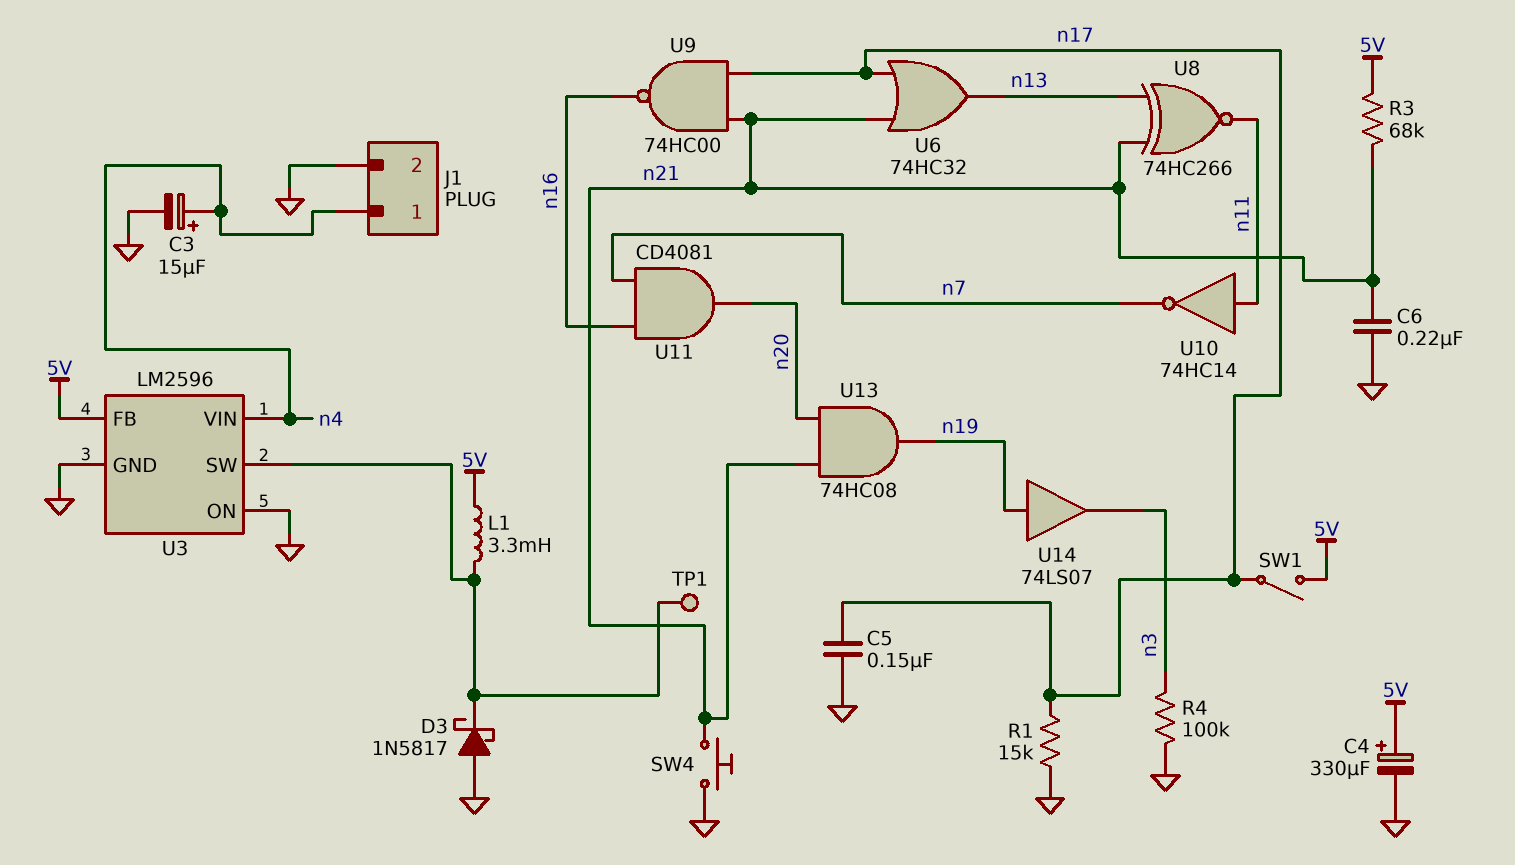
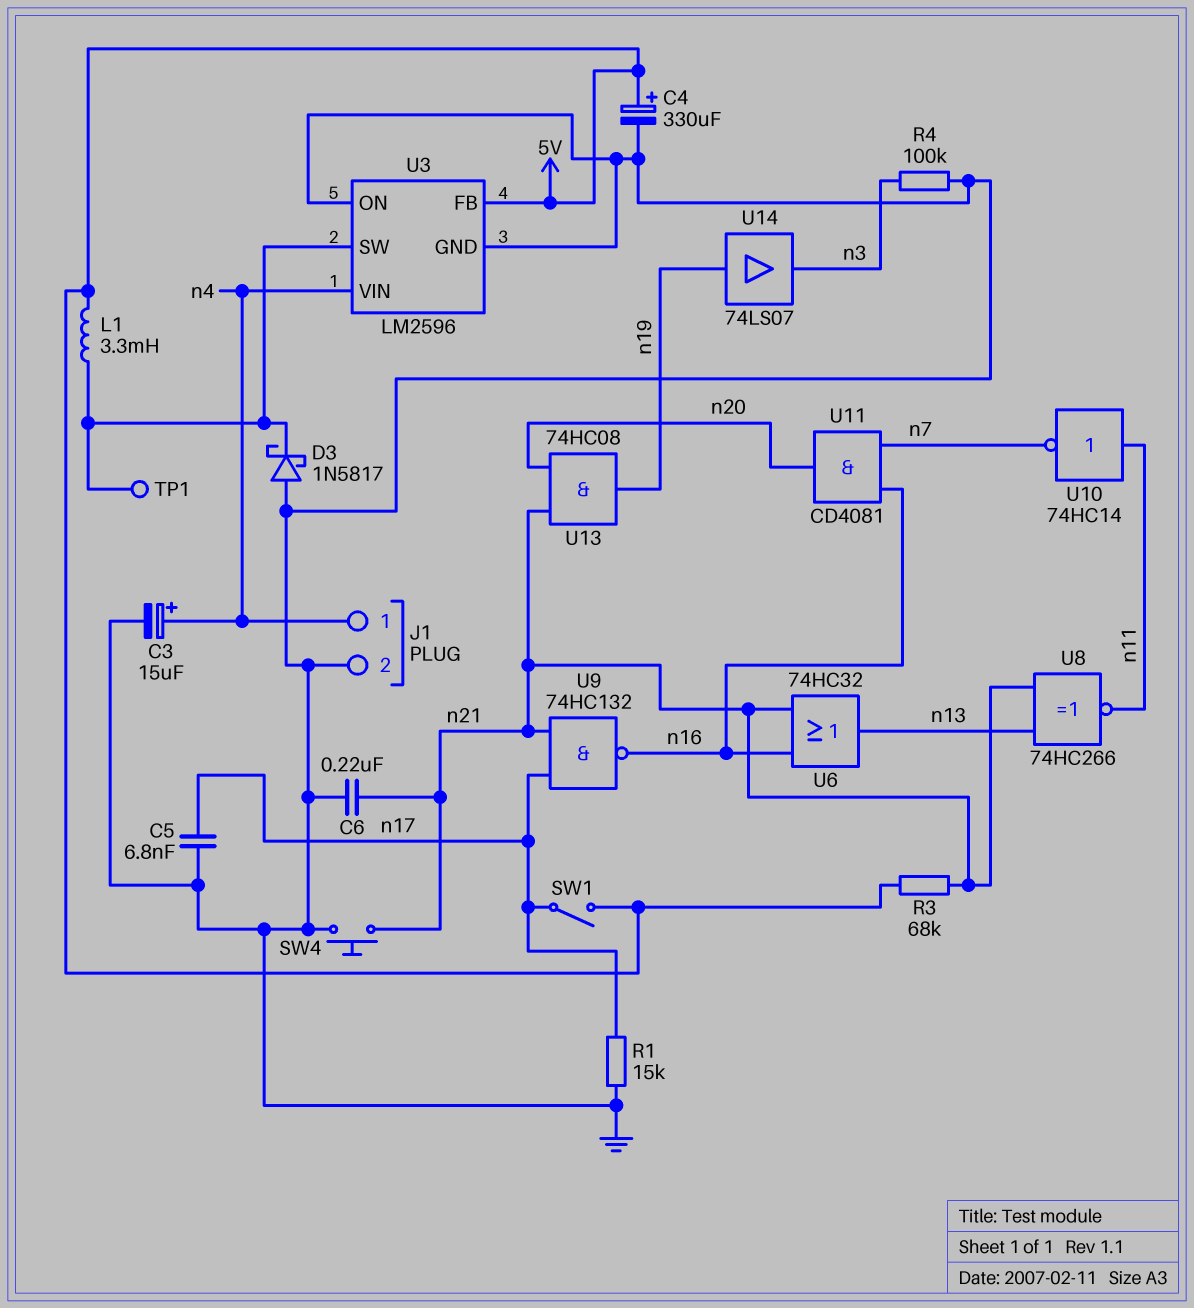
C5: 150nF (GND, n17) -> 6.8nF (GND, n17)
U6: OR 74HC32 (in n17, in n21, out n13) -> OR 74HC32 (in n16, in n21, out n13)
U9: NAND 74HC00 (in n17, in n21, out n16) -> NAND 74HC132 (in n17, in n21, out n16)

